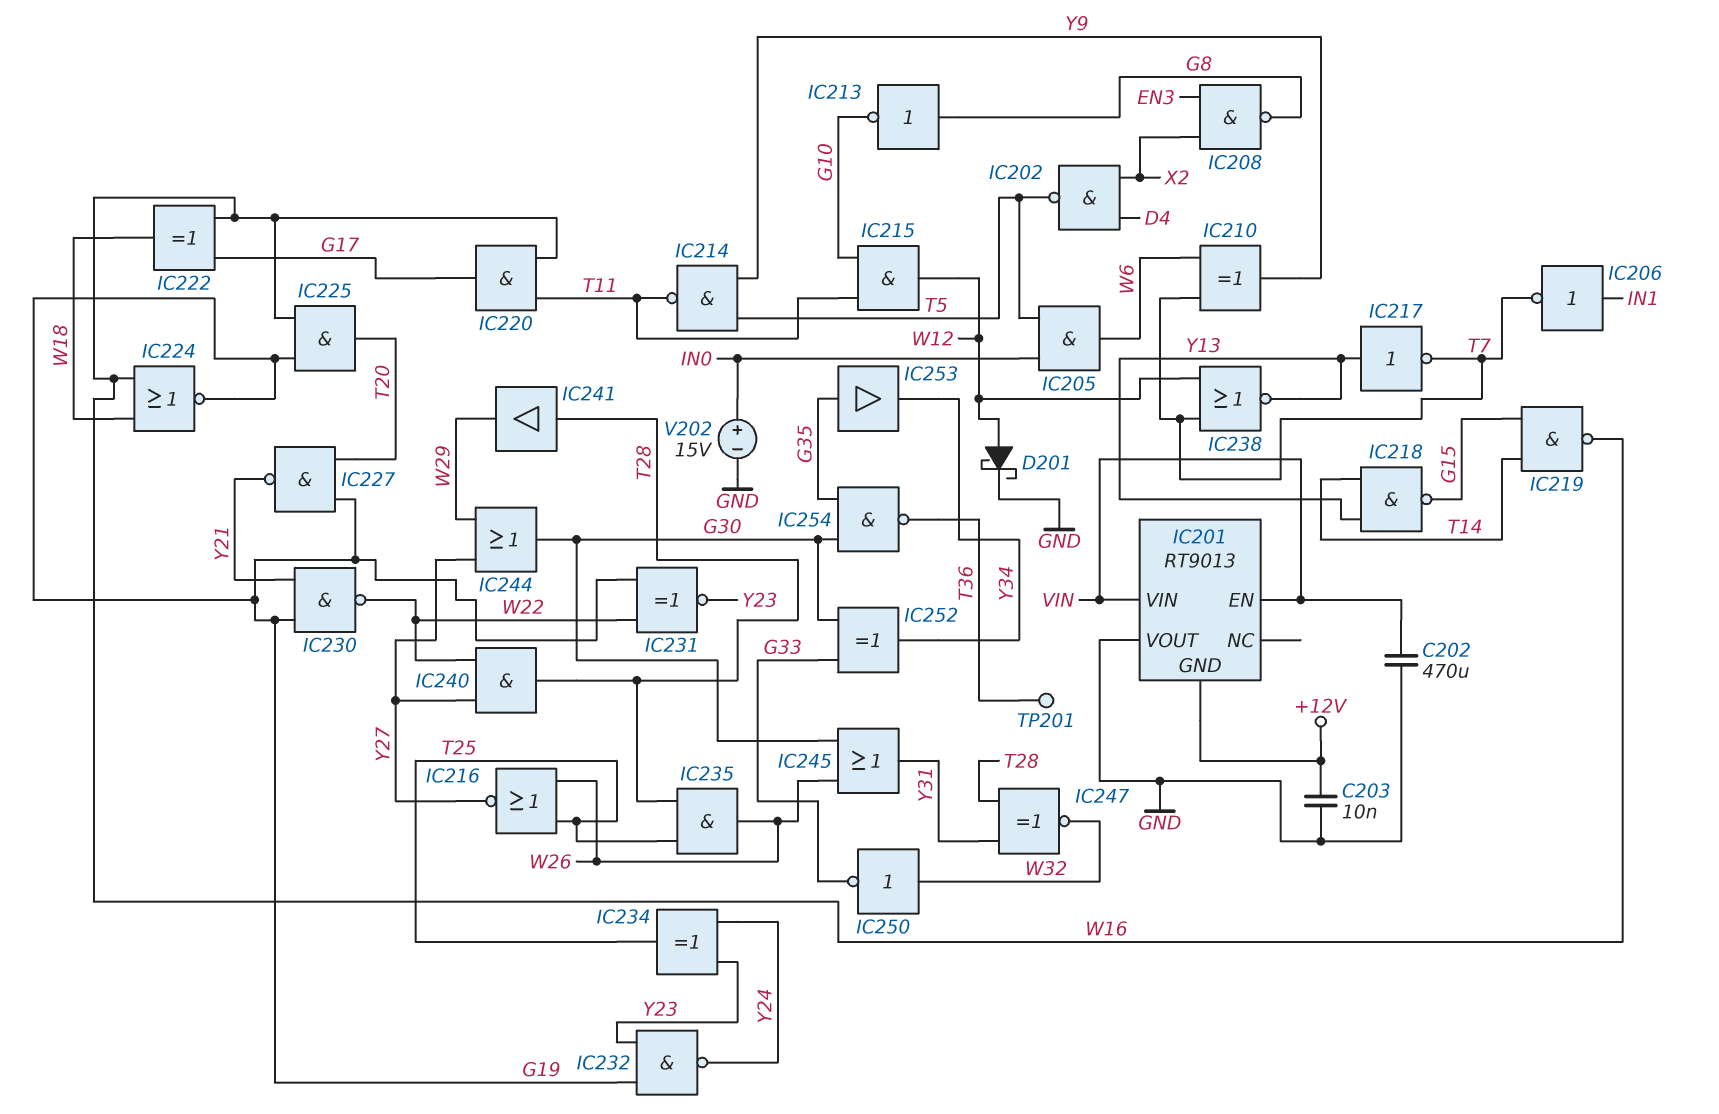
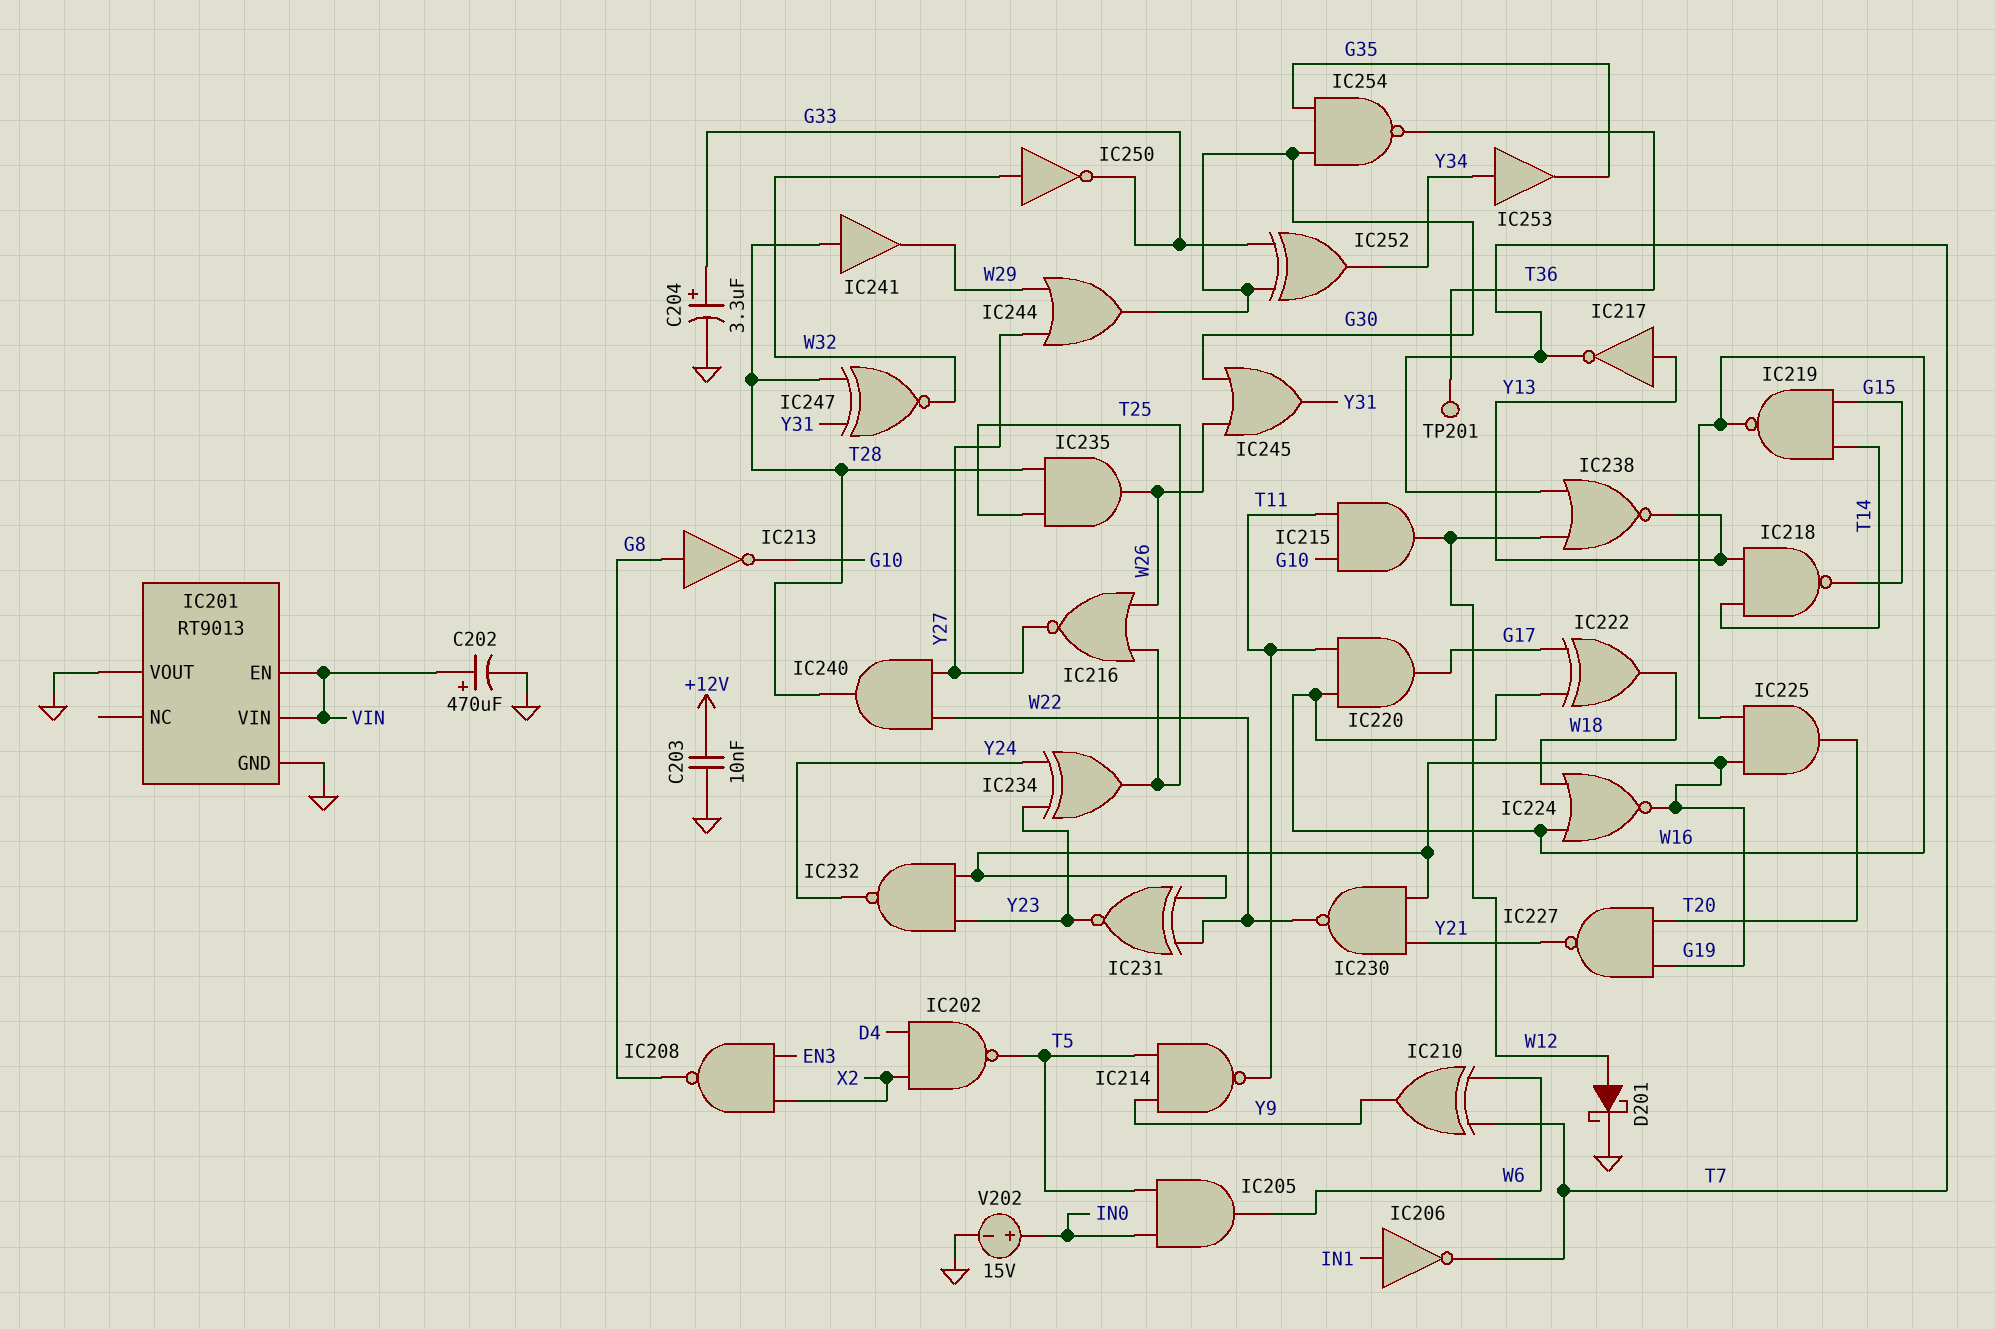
C202: 470uF (GND, VIN) -> 470uF (plus VIN, minus GND)
C204: none -> 3.3uF (plus G33, minus GND)
IC201 pin GND: +12V -> GND
IC253: buffer (in G35, out Y34) -> buffer (in Y34, out G35)

